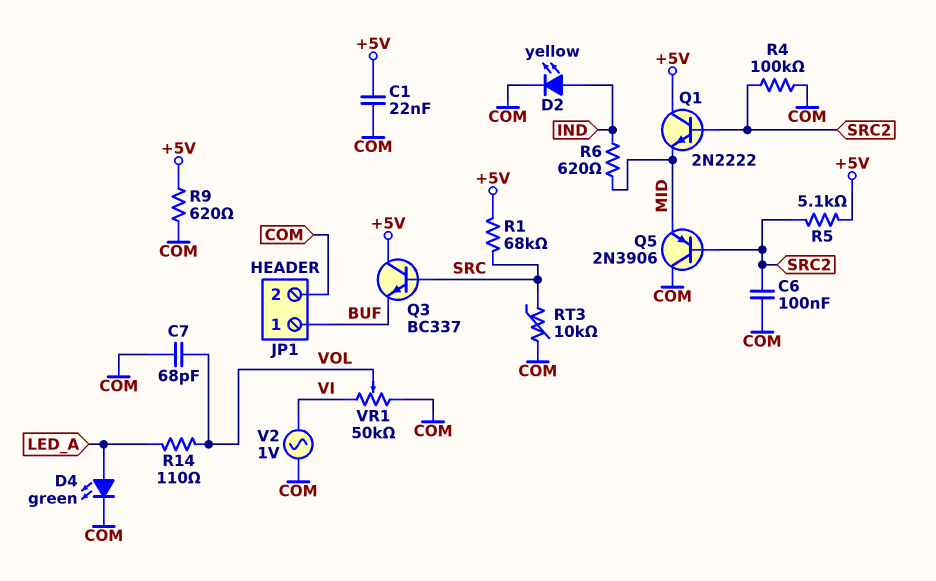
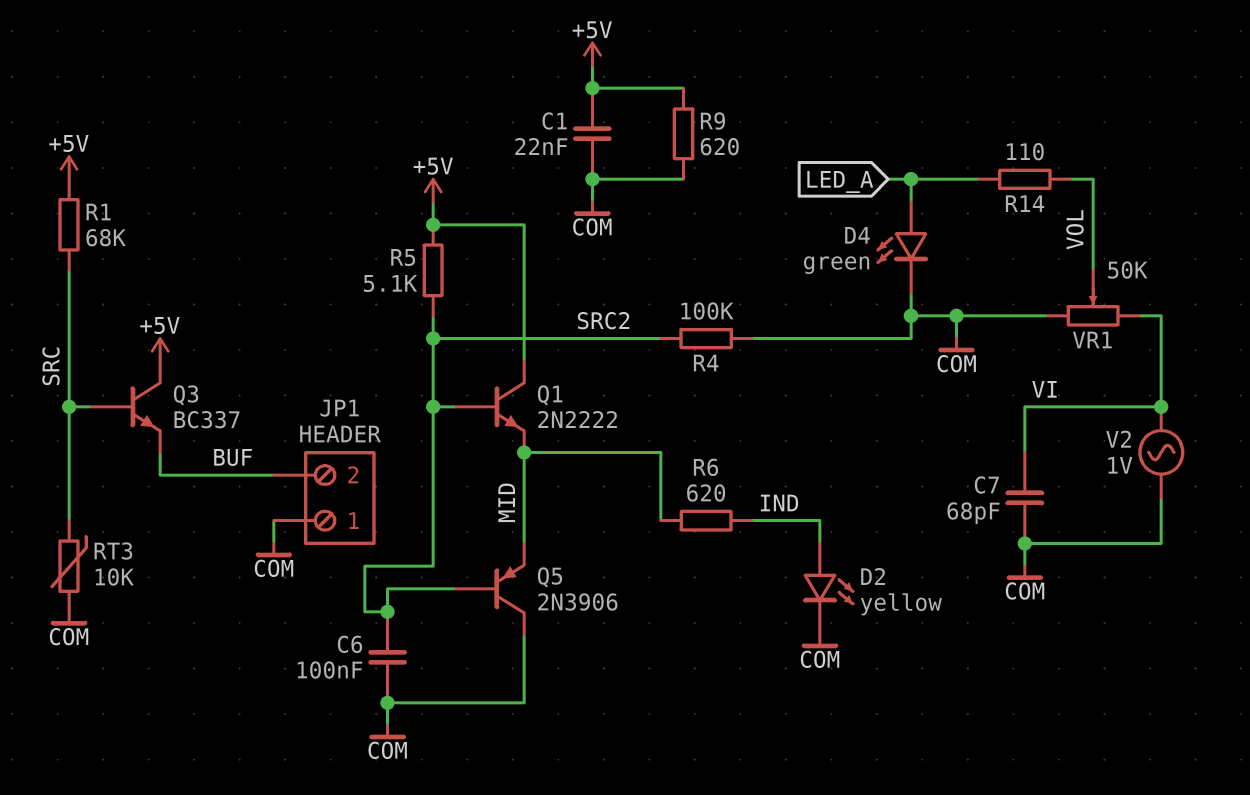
C7: 68pF (COM, VOL) -> 68pF (COM, VI)
JP1 pin 1: BUF -> COM
JP1 pin 2: COM -> BUF

